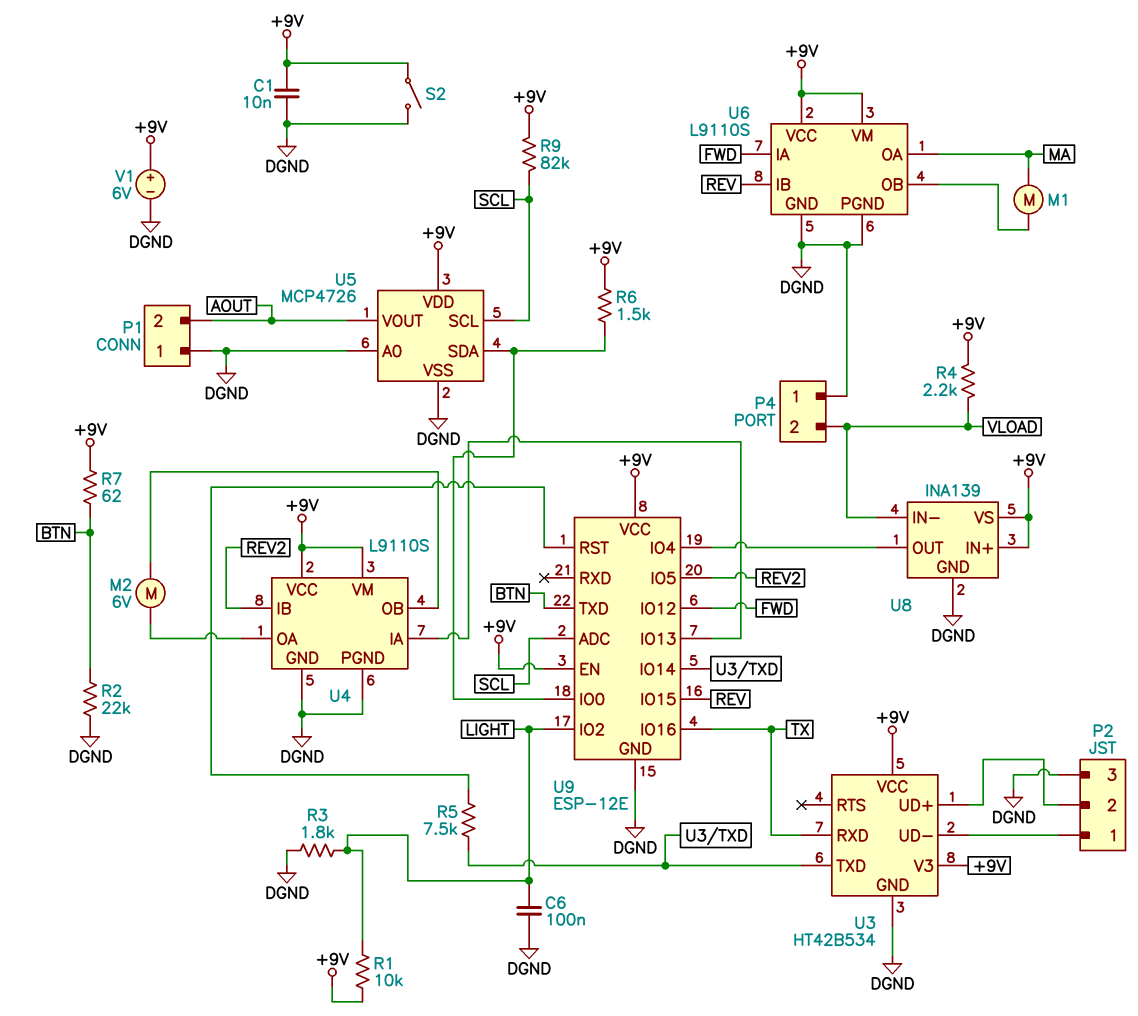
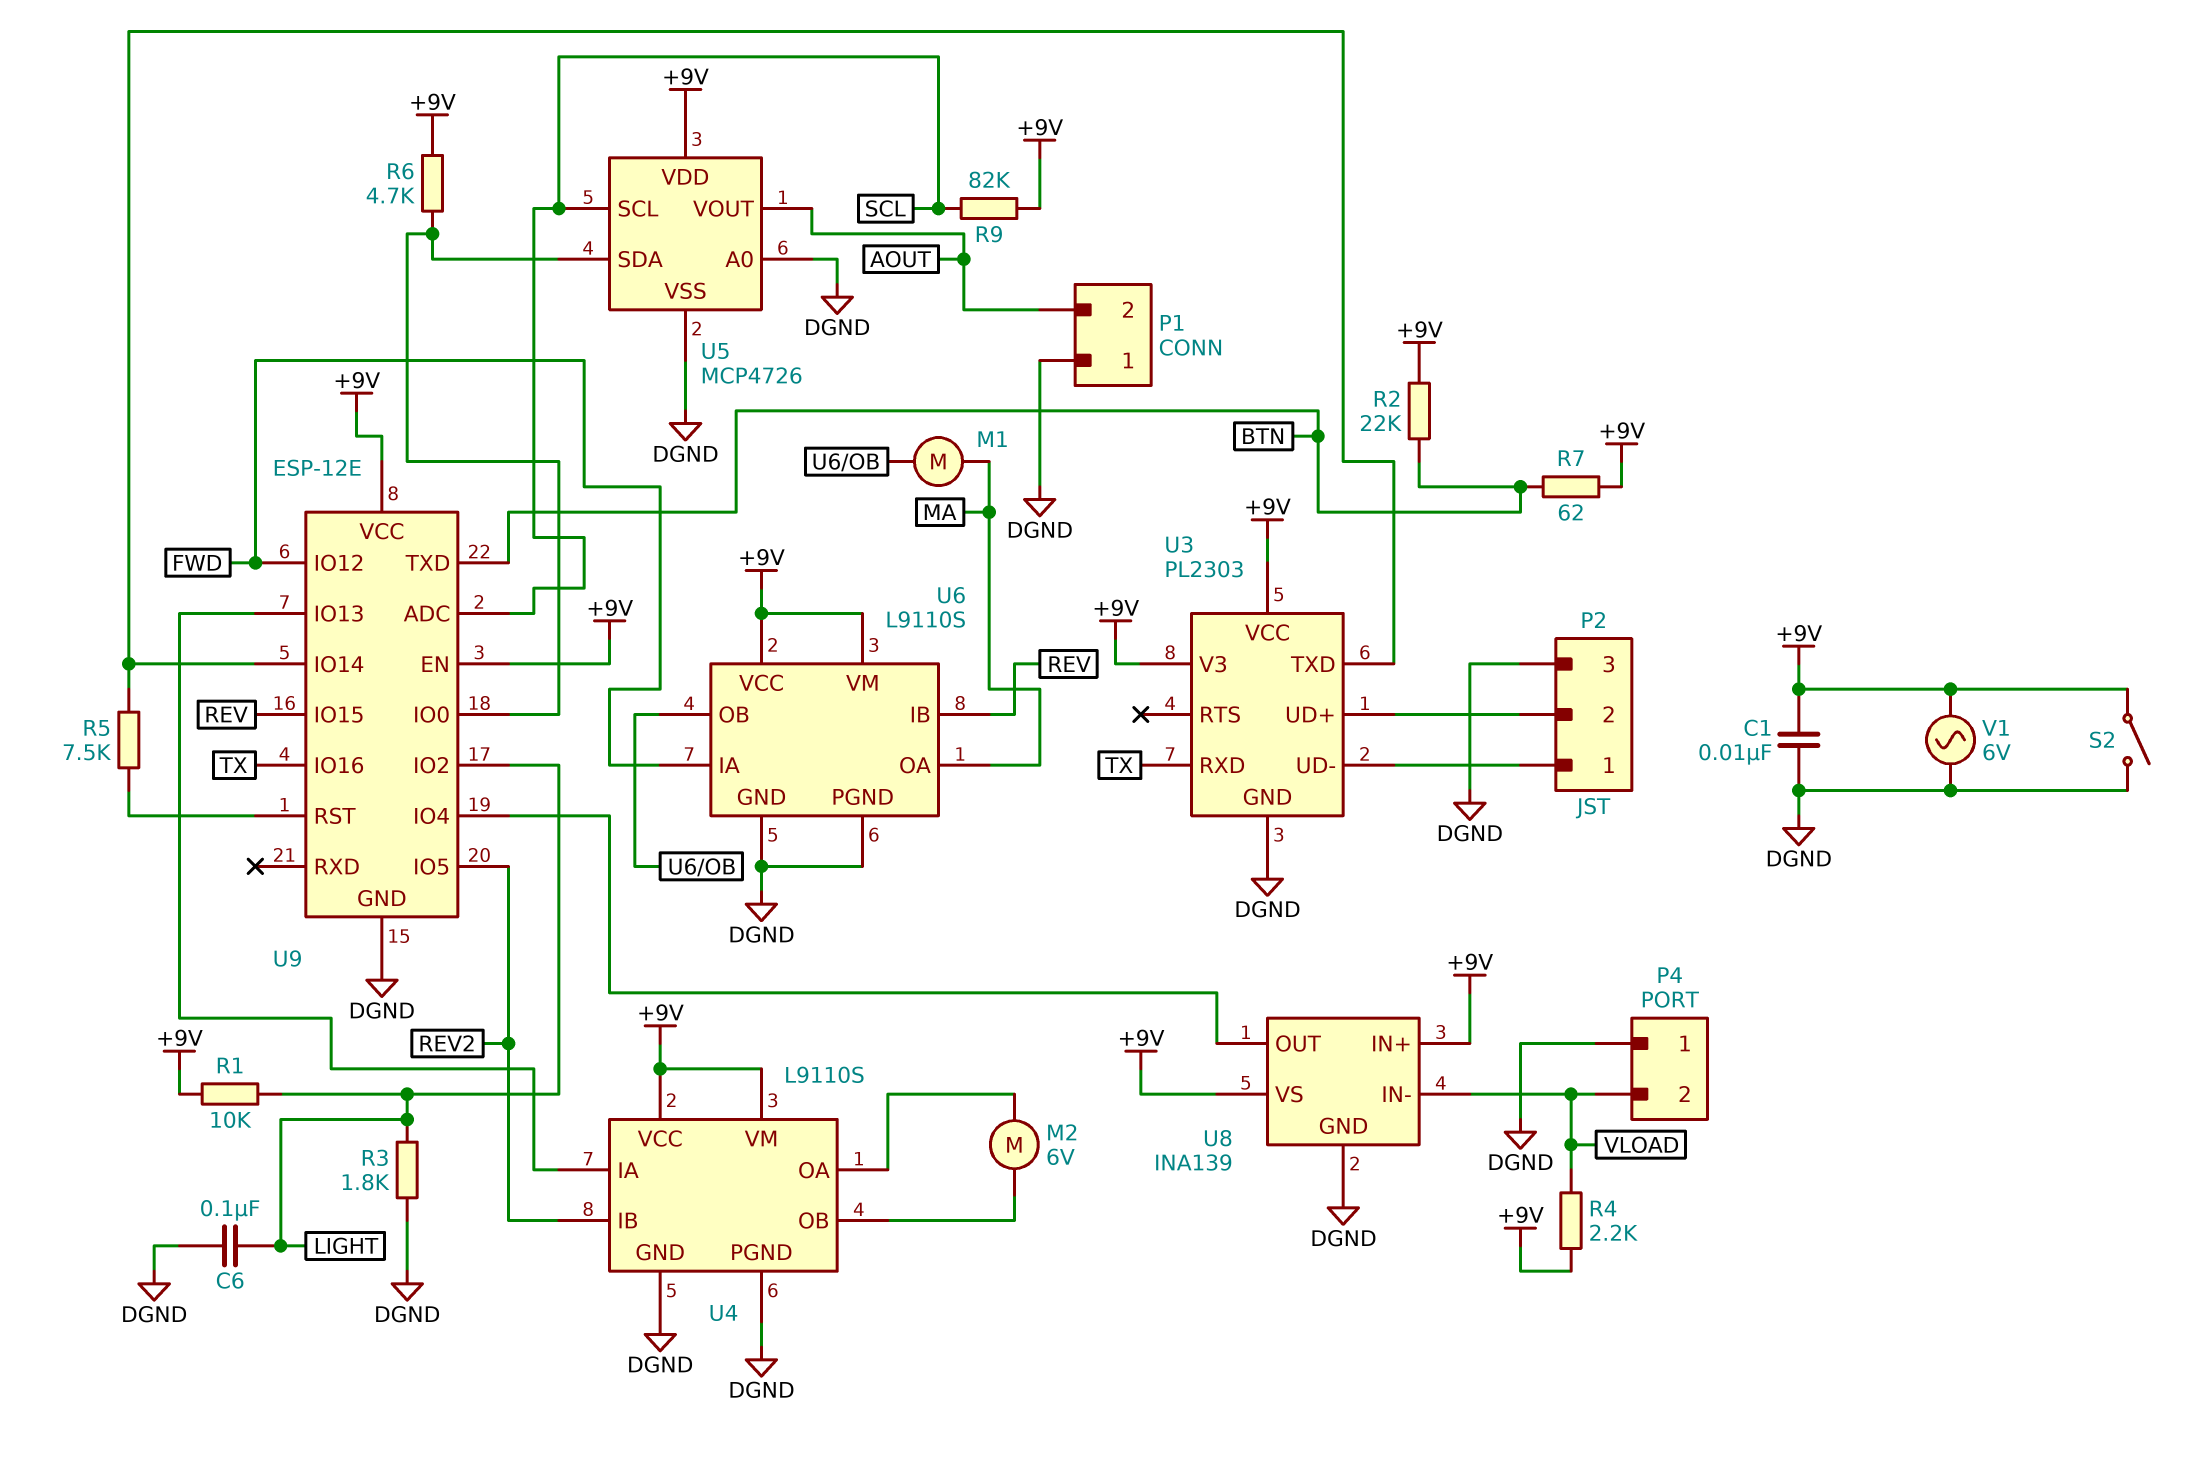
R2: 22k (BTN, DGND) -> 22k (+9V, BTN)
R6: 1.5k (+9V, U5/SDA) -> 4.7k (+9V, U5/SDA)
U3: HT42B534 -> PL2303
V1: 6V (plus +9V, minus DGND) -> AC 6V (+9V, DGND)

